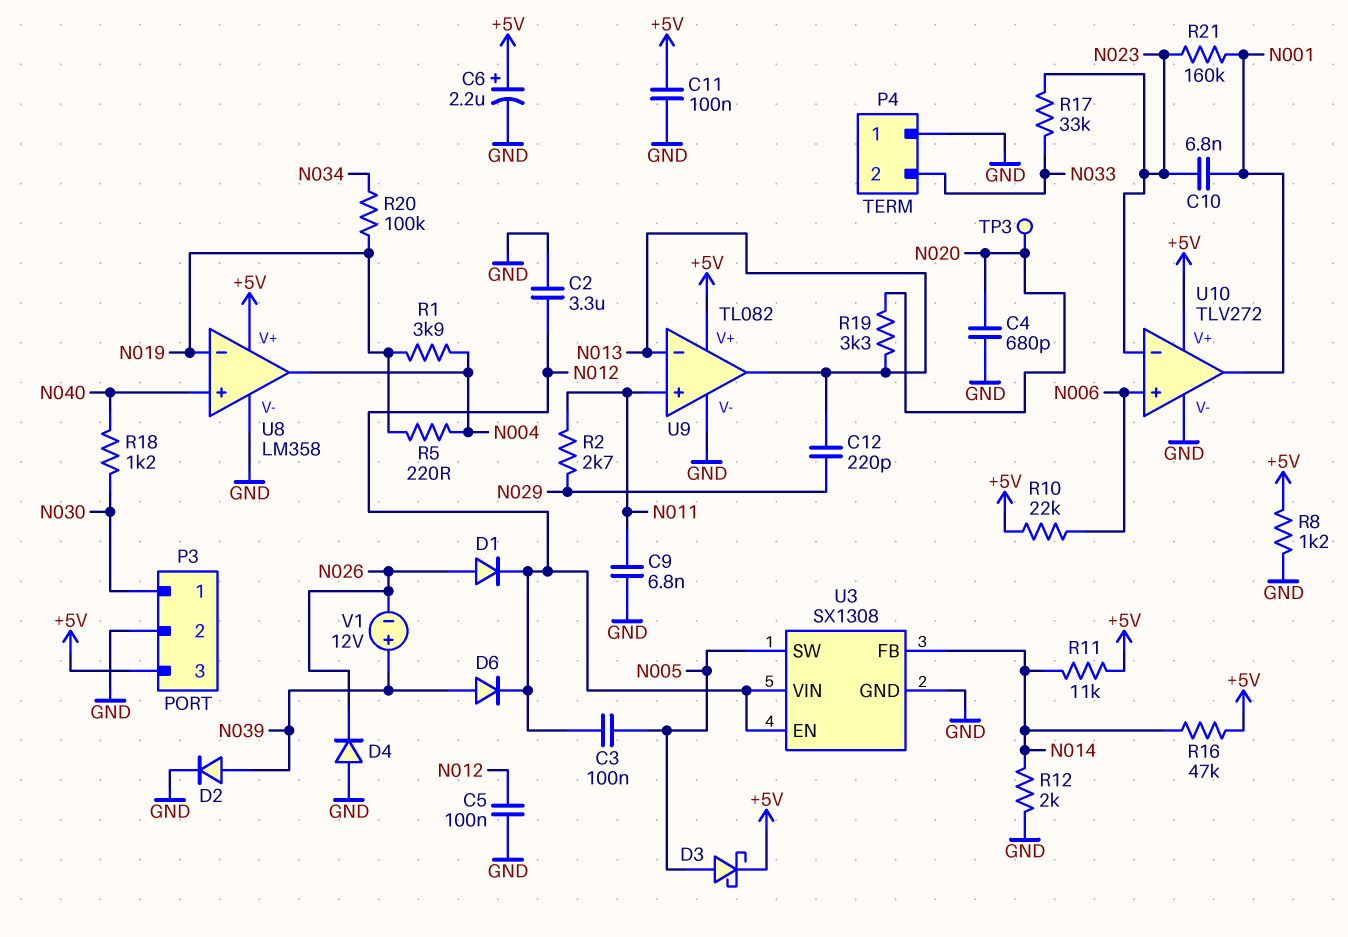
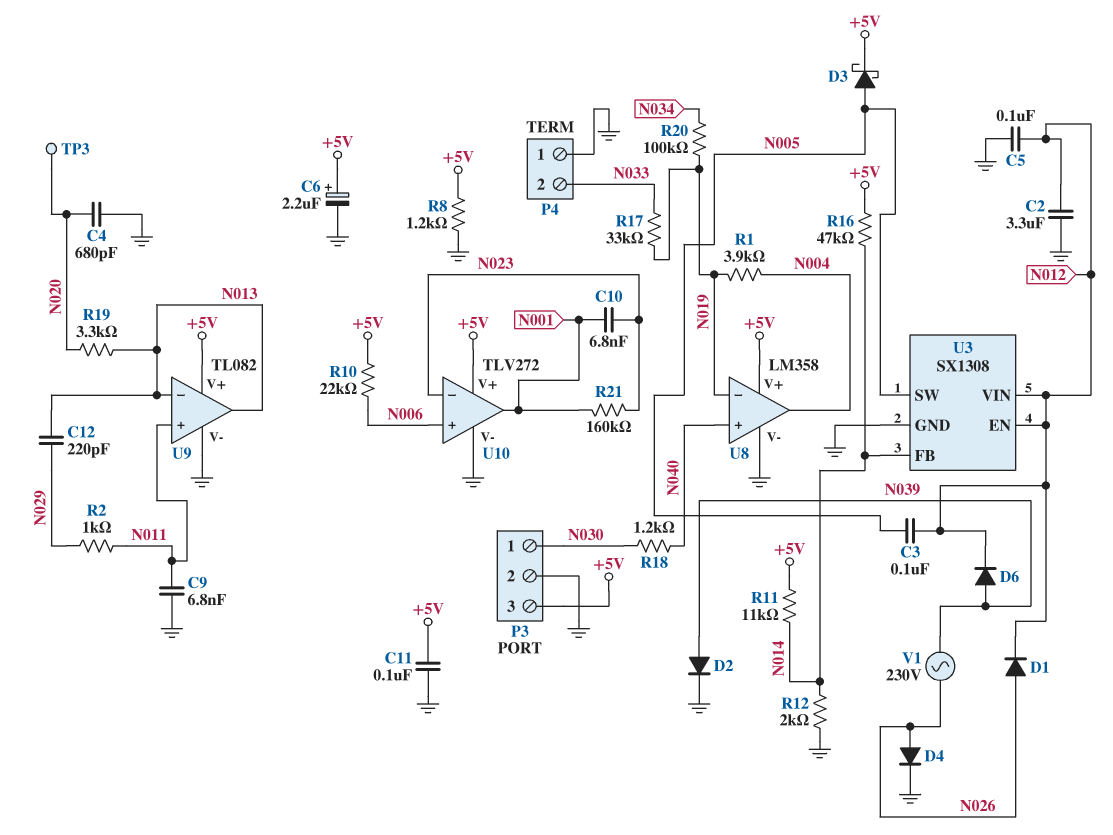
D4: diode (A GND, K N026) -> diode (A N026, K GND)
R2: 2.7k (N011, N029) -> 1k (N011, N029)
R5: 220 (N004, N019) -> none
R17: 33k (N023, N033) -> 33k (N019, N033)
V1: 12V (plus N039, minus N026) -> AC 230V (N026, N039)

